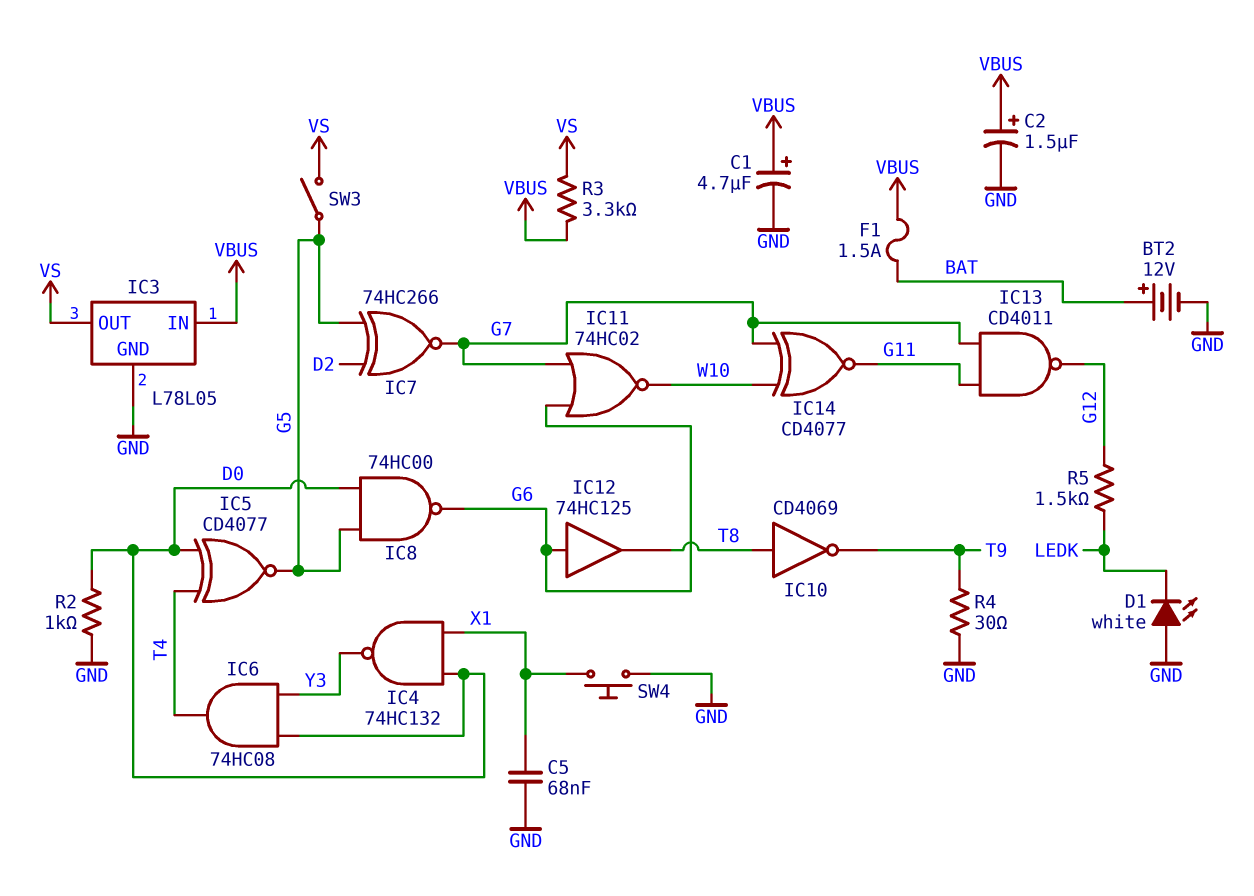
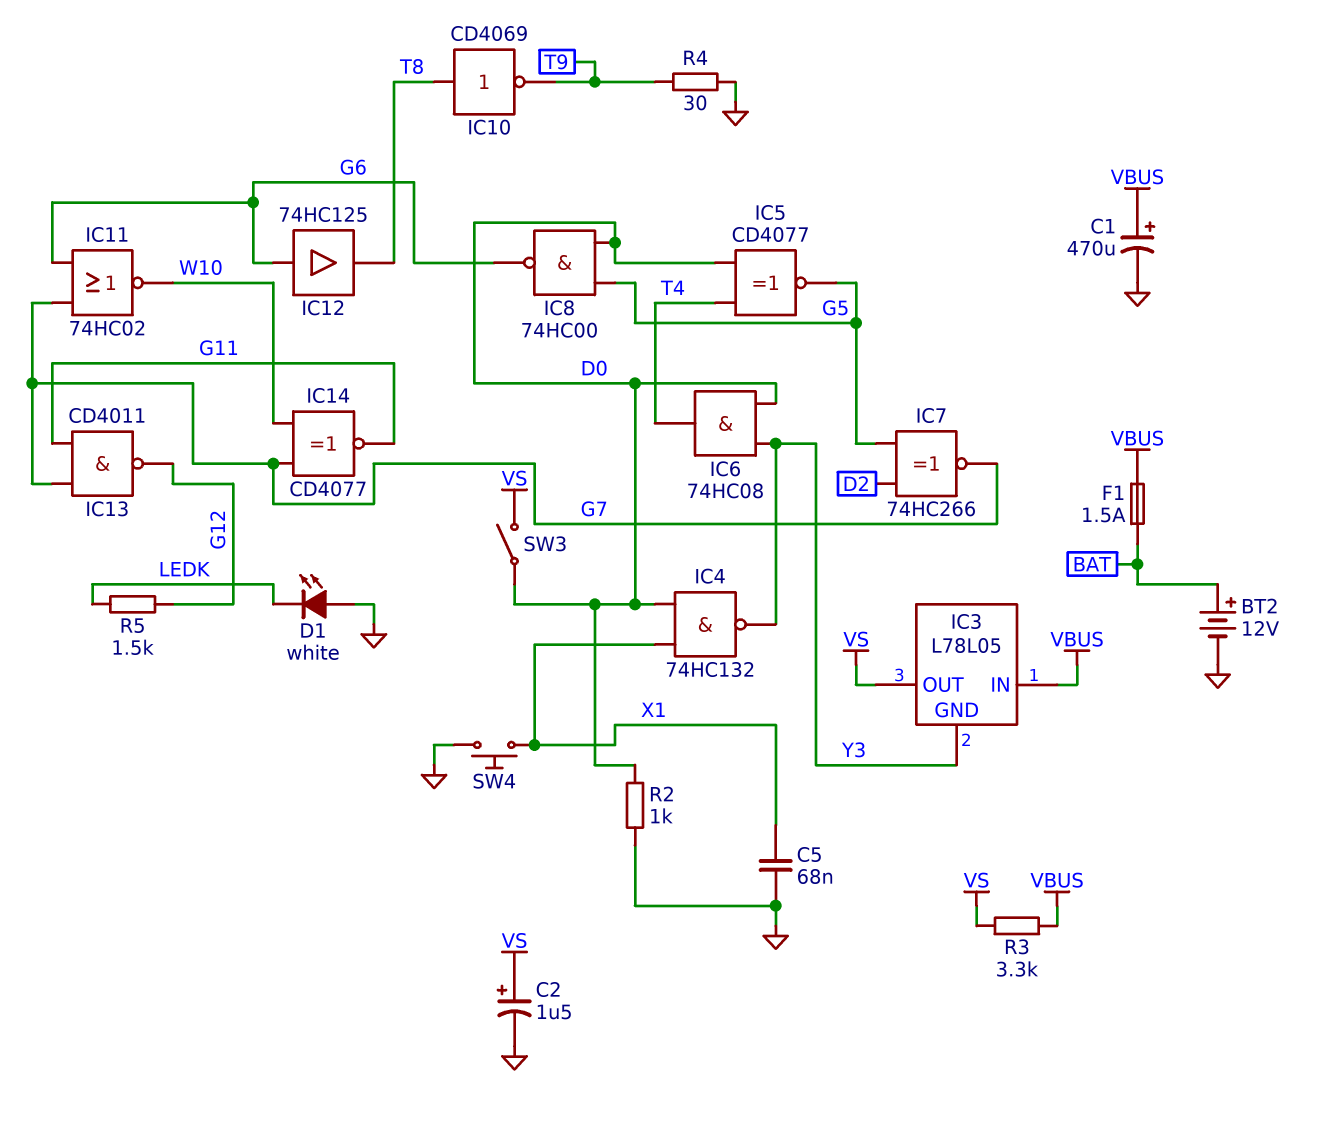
C1: 4.7uF (plus VBUS, minus GND) -> 470uF (plus VBUS, minus GND)
C2: 1.5uF (plus VBUS, minus GND) -> 1.5uF (plus VS, minus GND)
IC3 pin GND: GND -> Y3
SW3: switch (G5, VS) -> switch (D0, VS)

